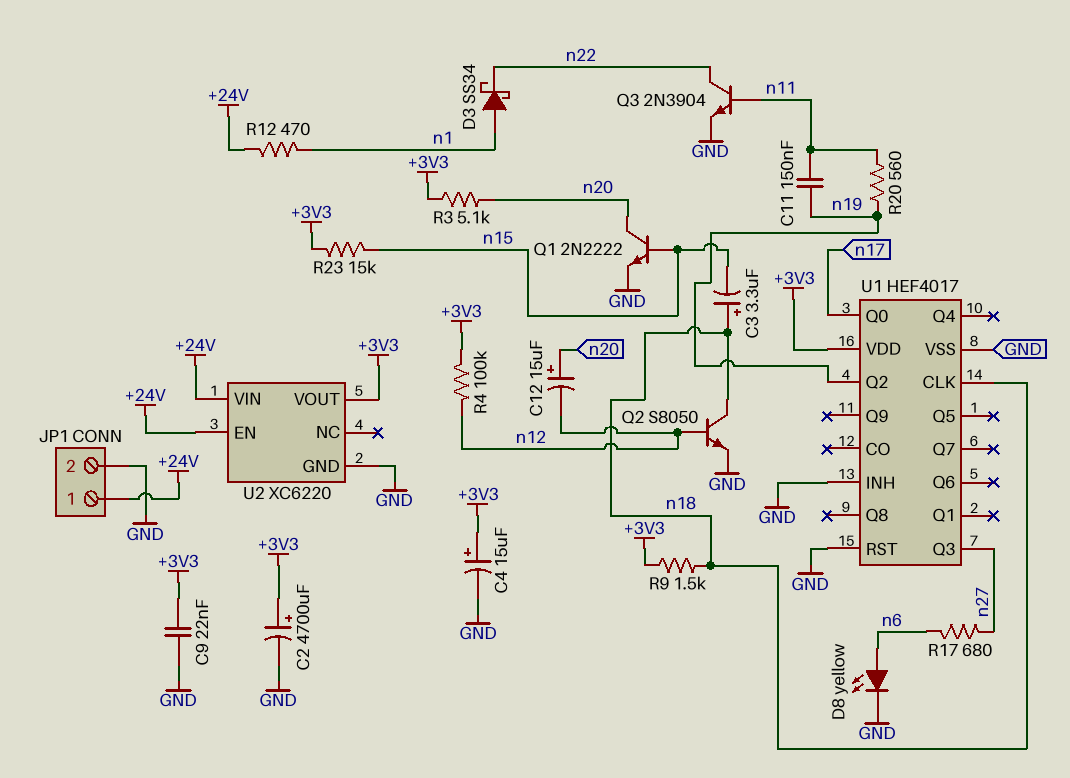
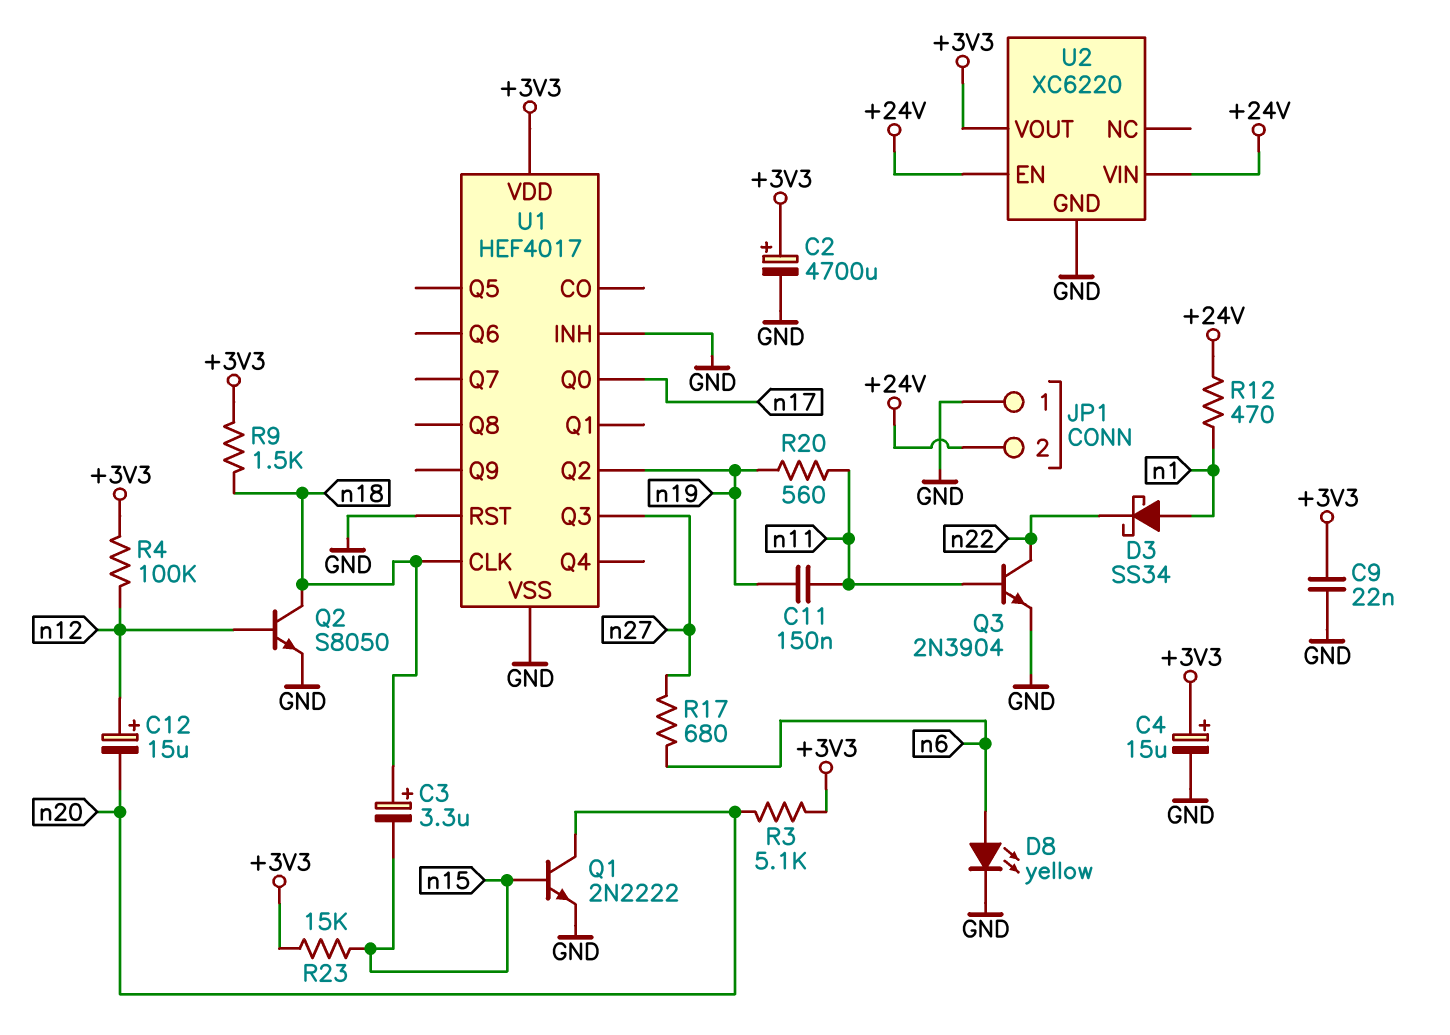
C12: 15uF (plus n20, minus n12) -> 15uF (plus n12, minus n20)
JP1 pin 1: +24V -> GND
JP1 pin 2: GND -> +24V

